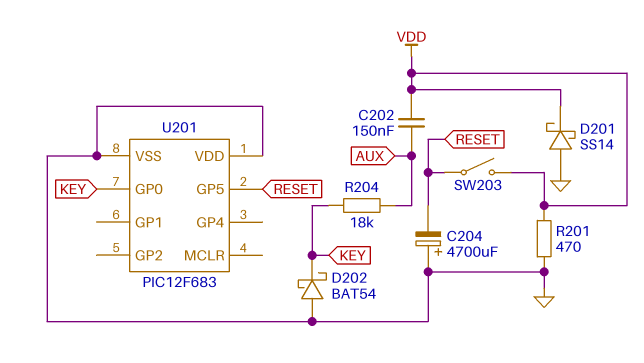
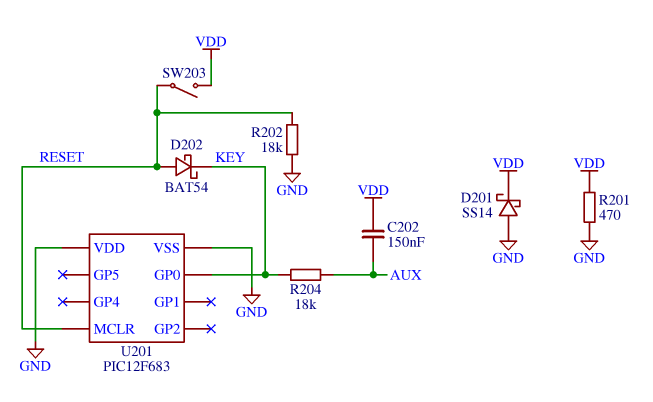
C204: 4700uF (plus GND, minus RESET) -> none
D202: schottky BAT54 (A GND, K KEY) -> schottky BAT54 (A RESET, K KEY)
R202: none -> 18k (GND, RESET)
U201 pin GP5: RESET -> none
U201 pin MCLR: none -> RESET

